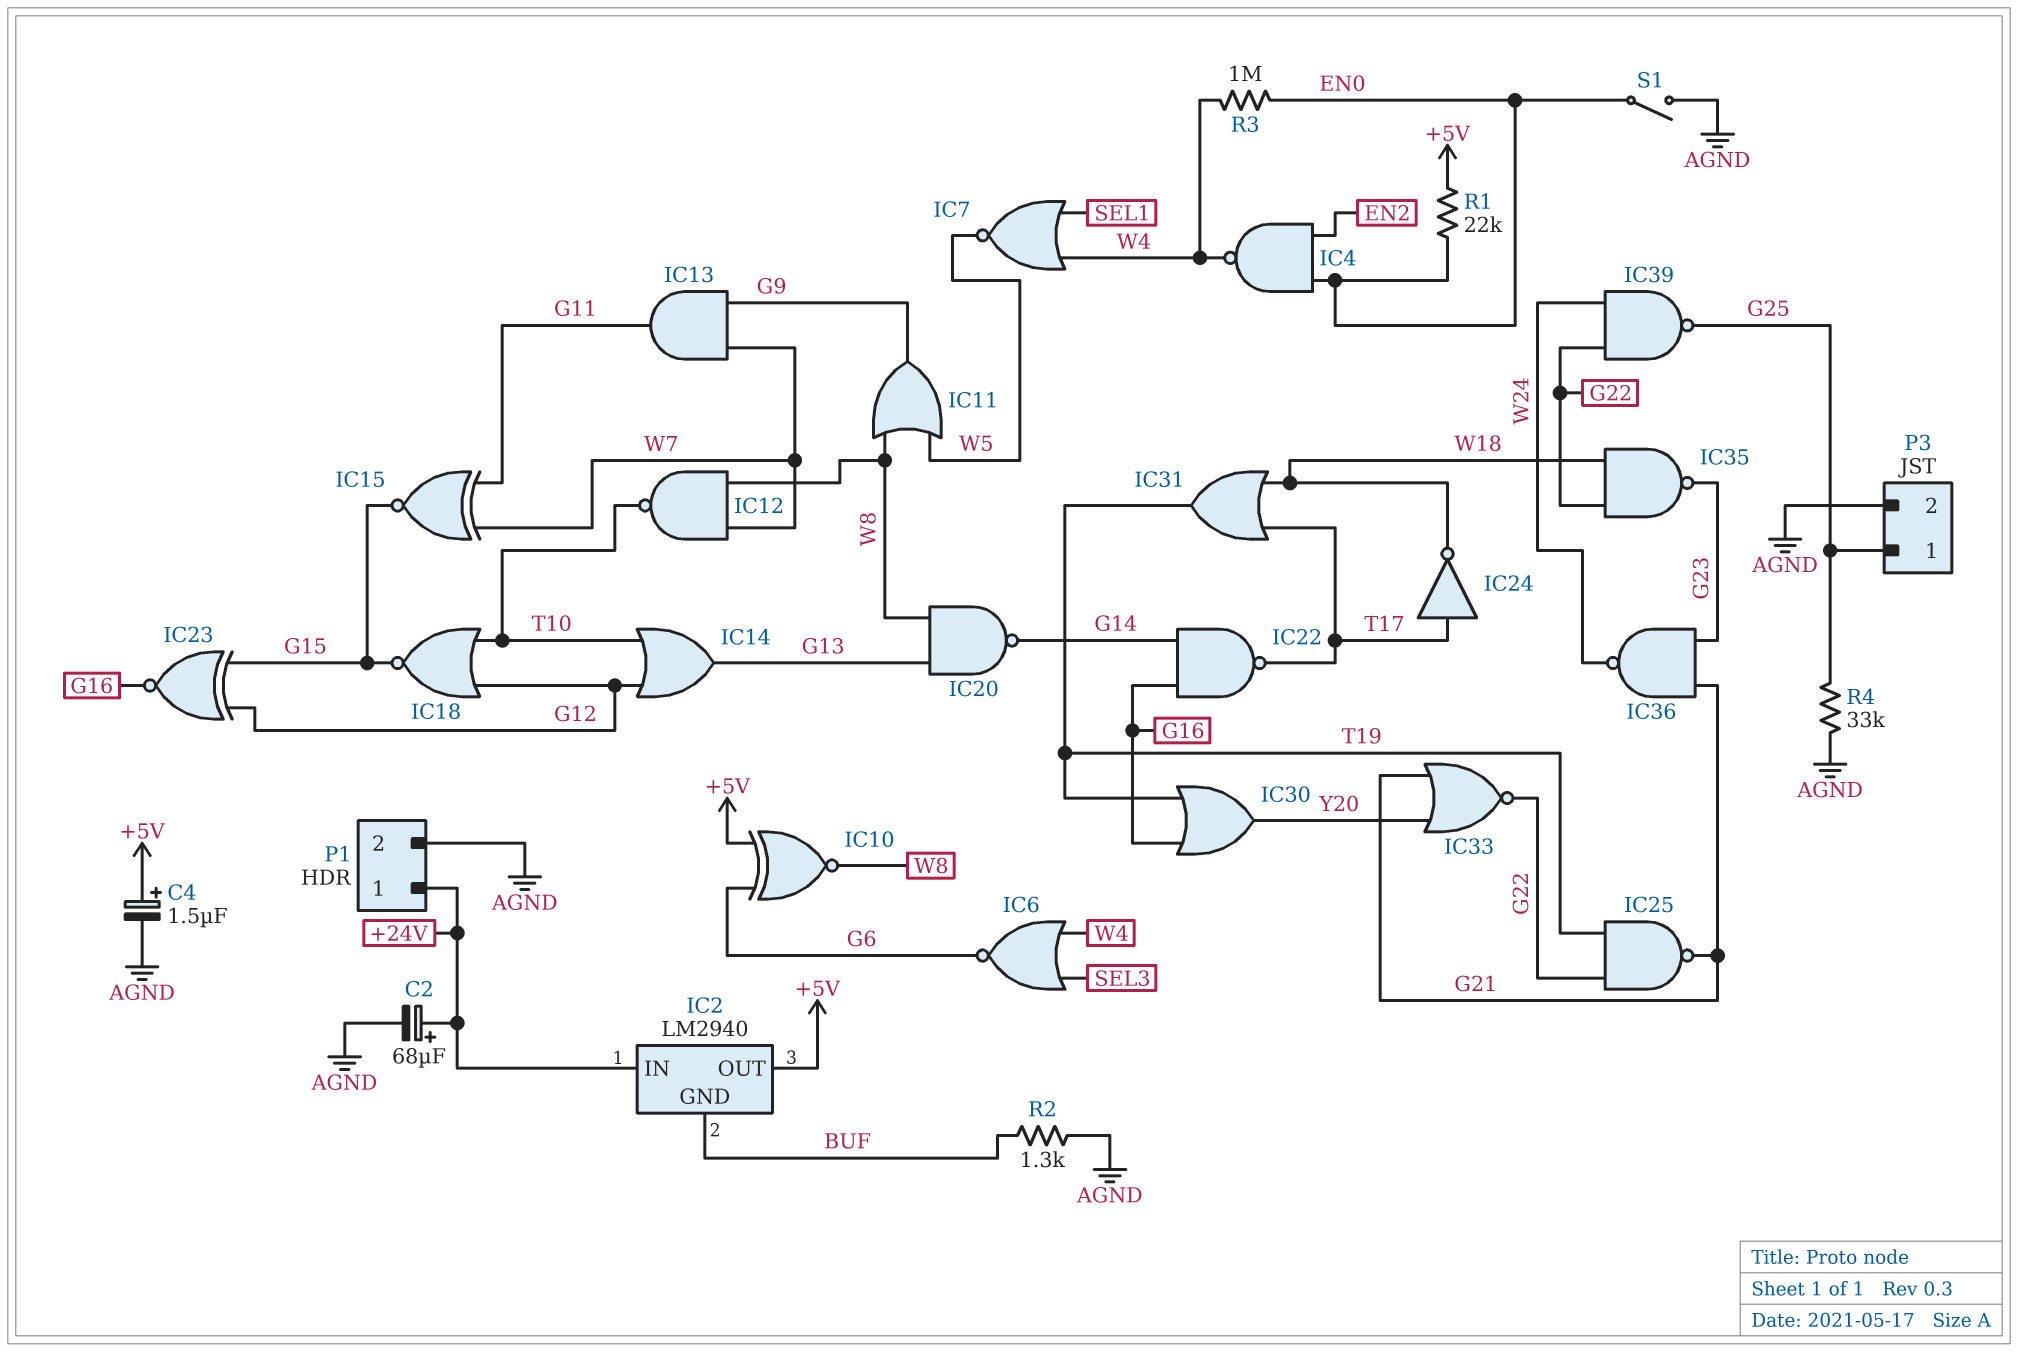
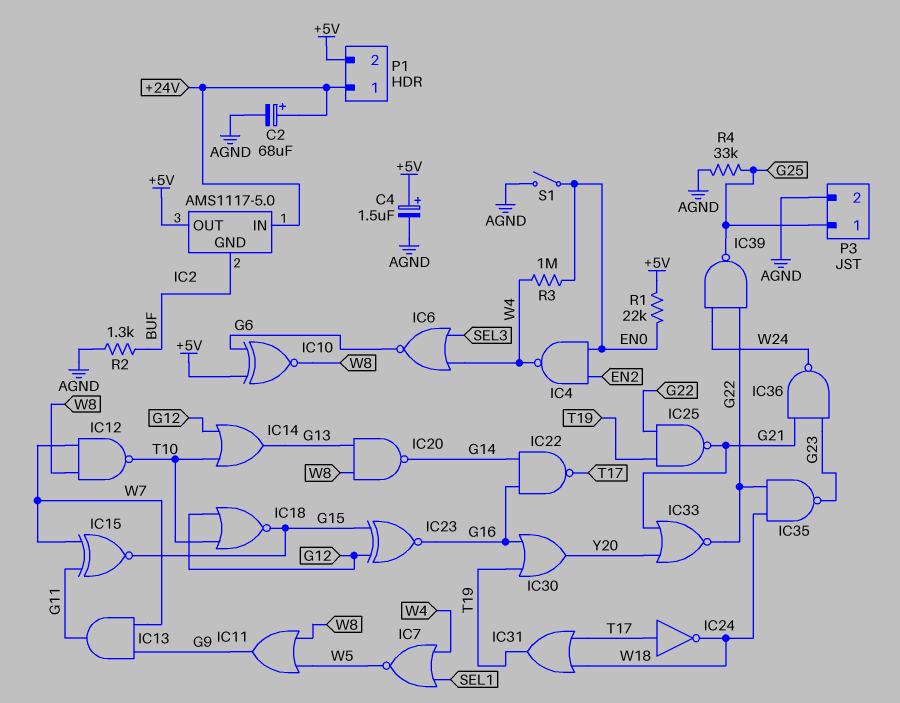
IC2: LM2940 -> AMS1117-5.0
P1 pin 2: AGND -> +5V

